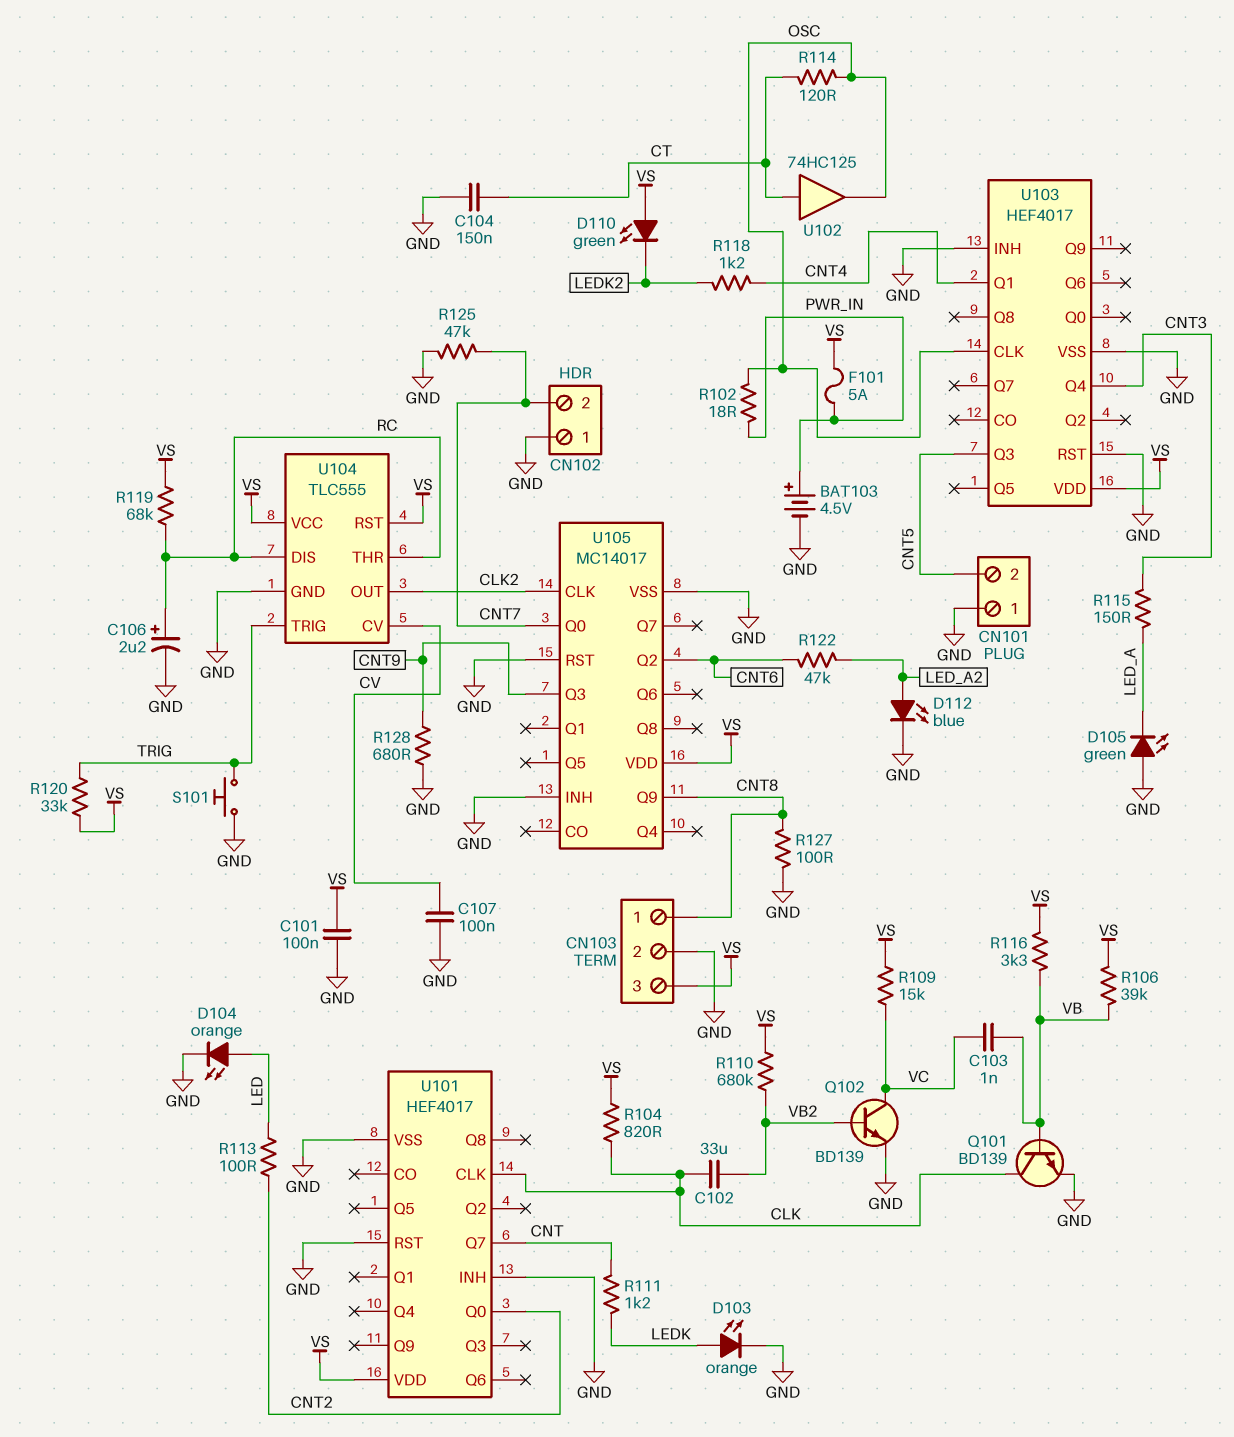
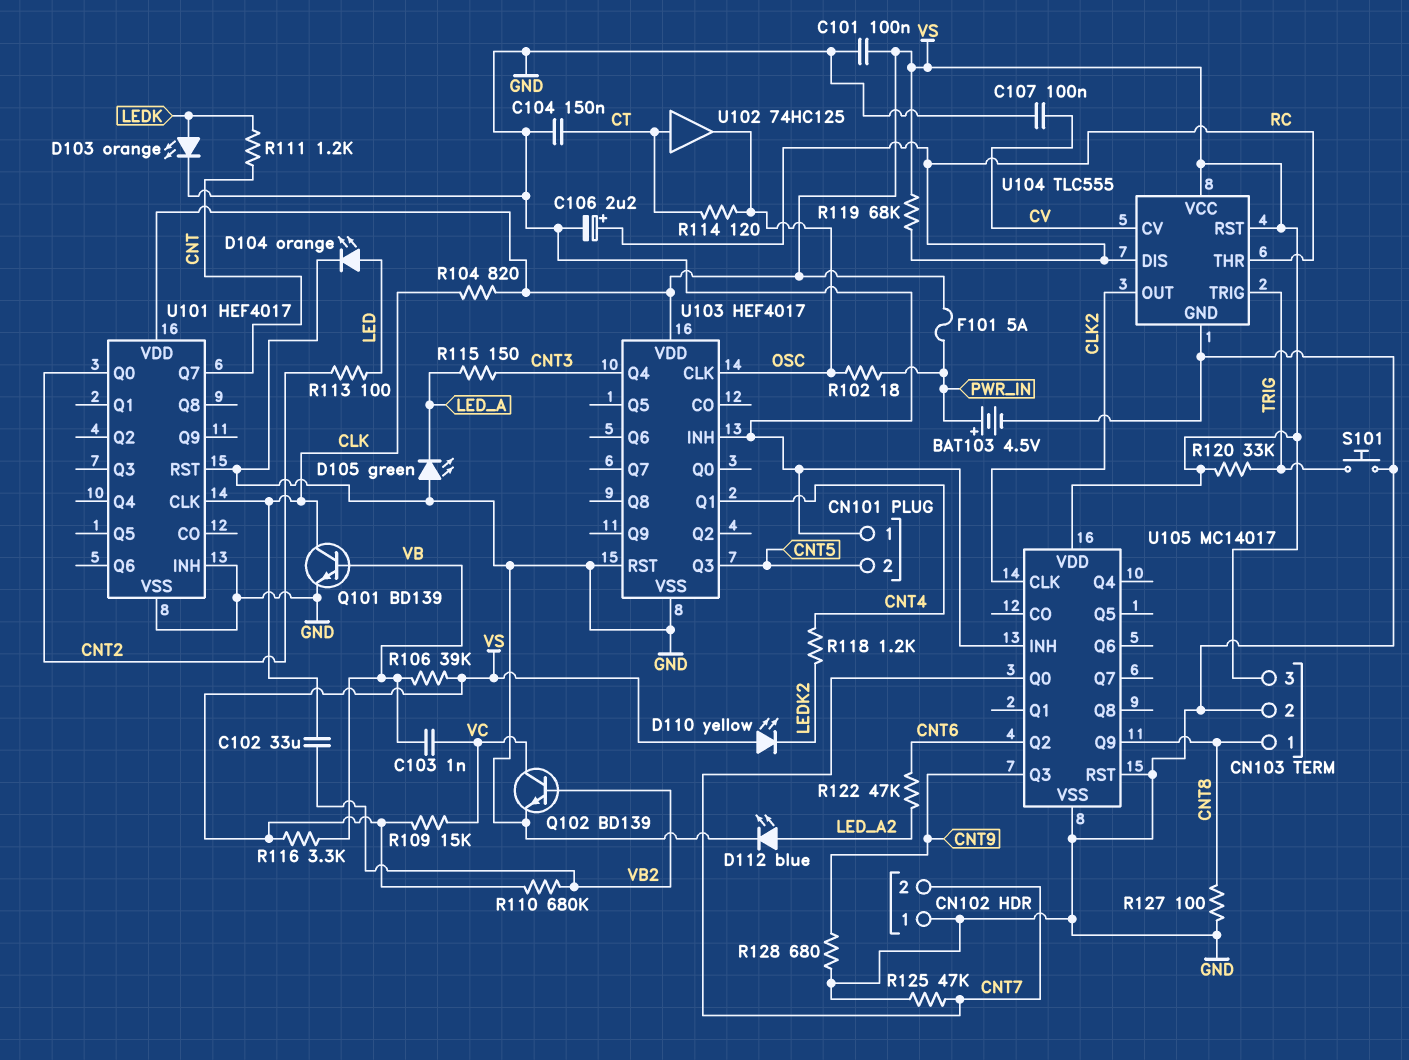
D110: LED green (A VS, K LEDK2) -> LED yellow (A VS, K LEDK2)

